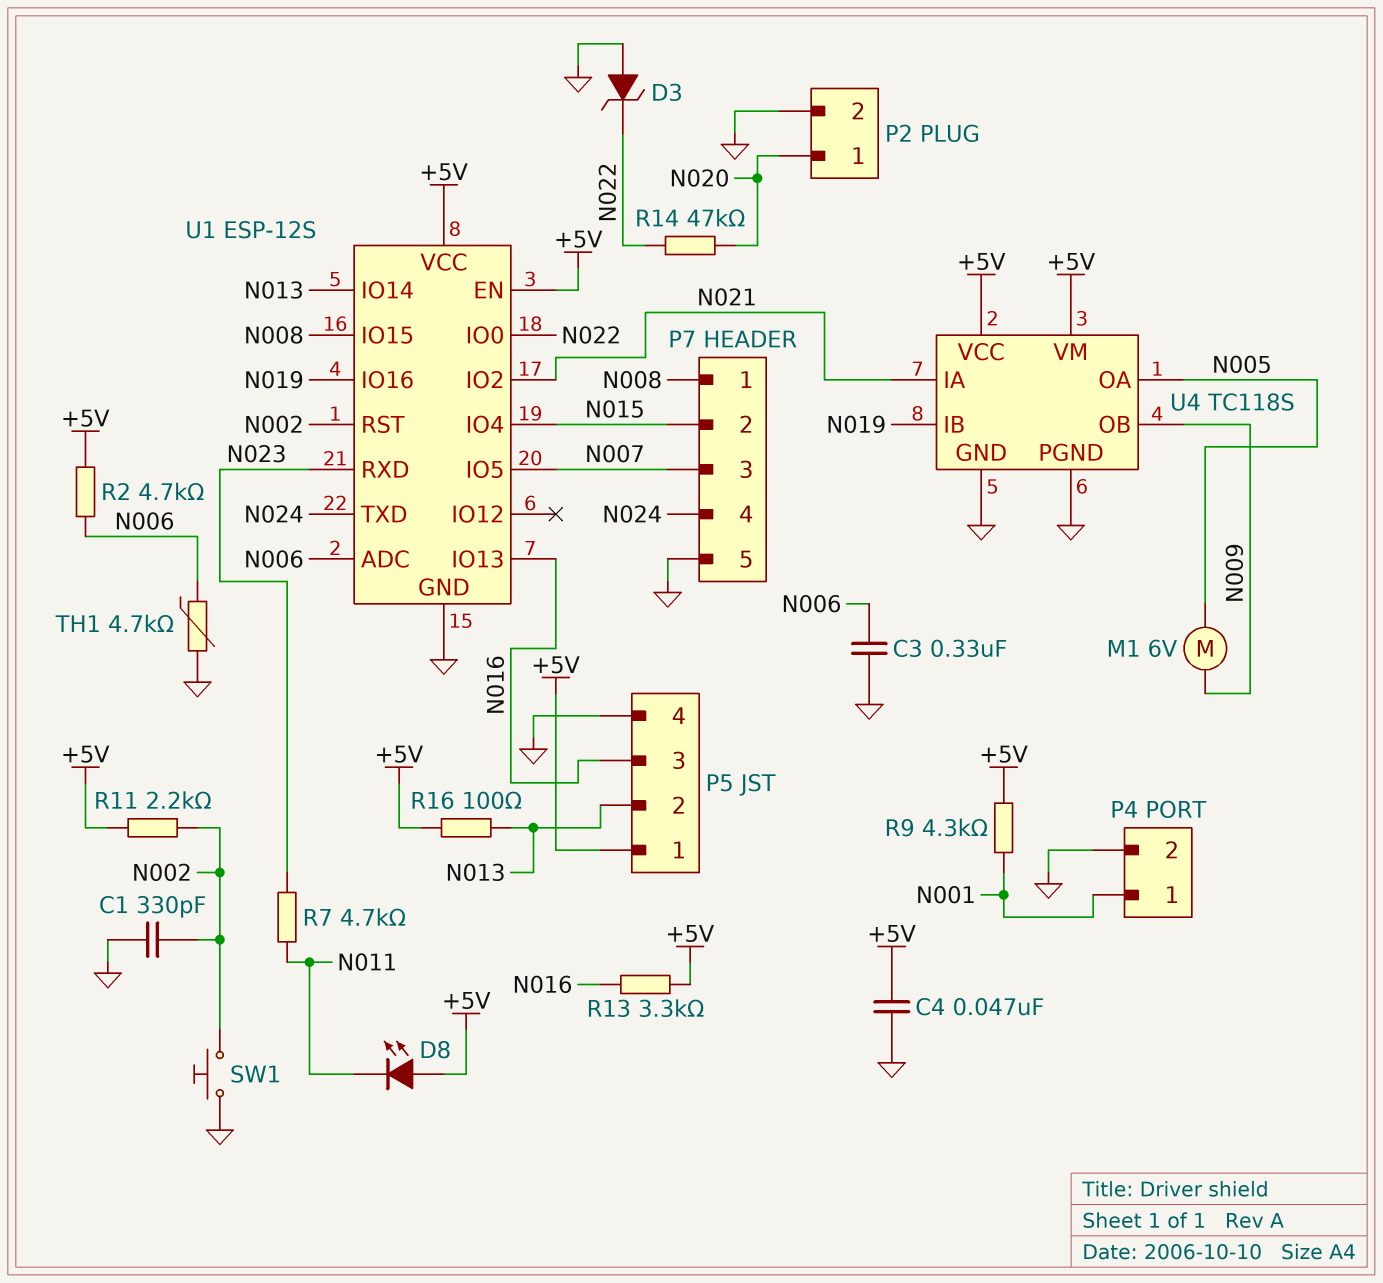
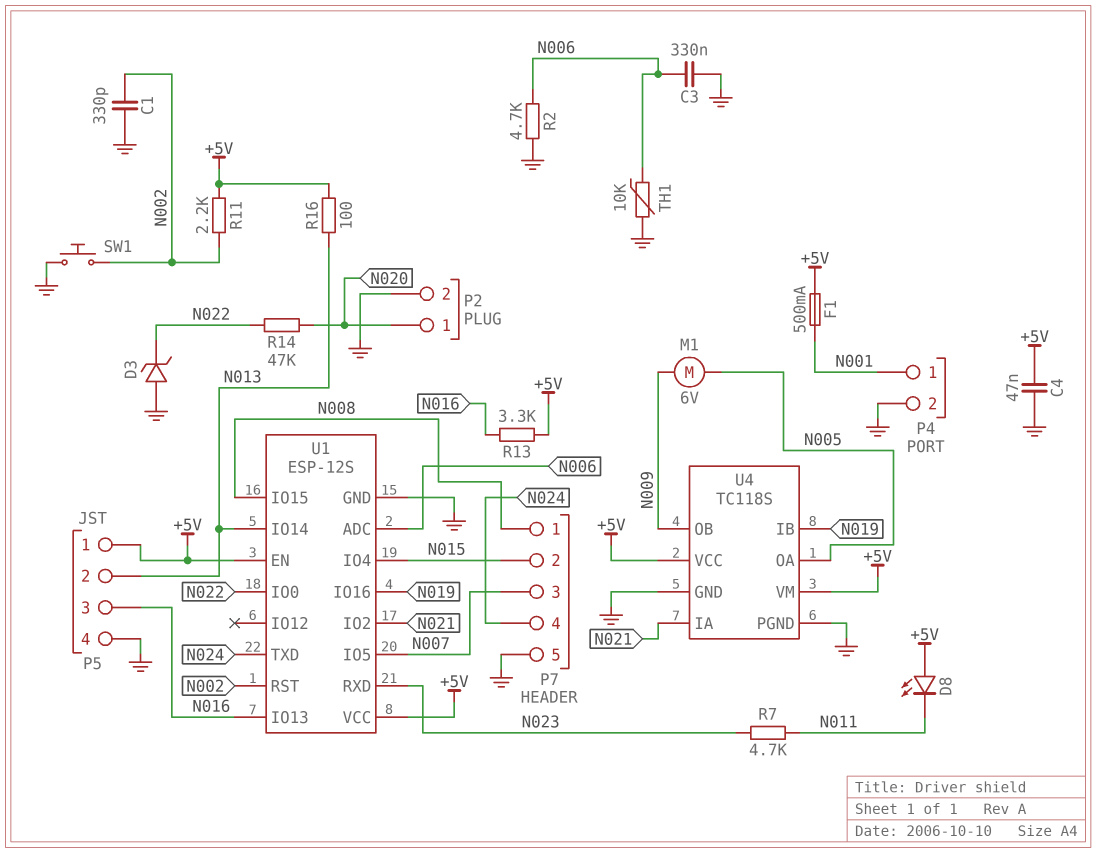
F1: none -> 500mA (+5V, N001)
R2: 4.7k (+5V, N006) -> 4.7k (GND, N006)
R9: 4.3k (+5V, N001) -> none
TH1: 4.7k (GND, N006) -> 10k (GND, N006)

